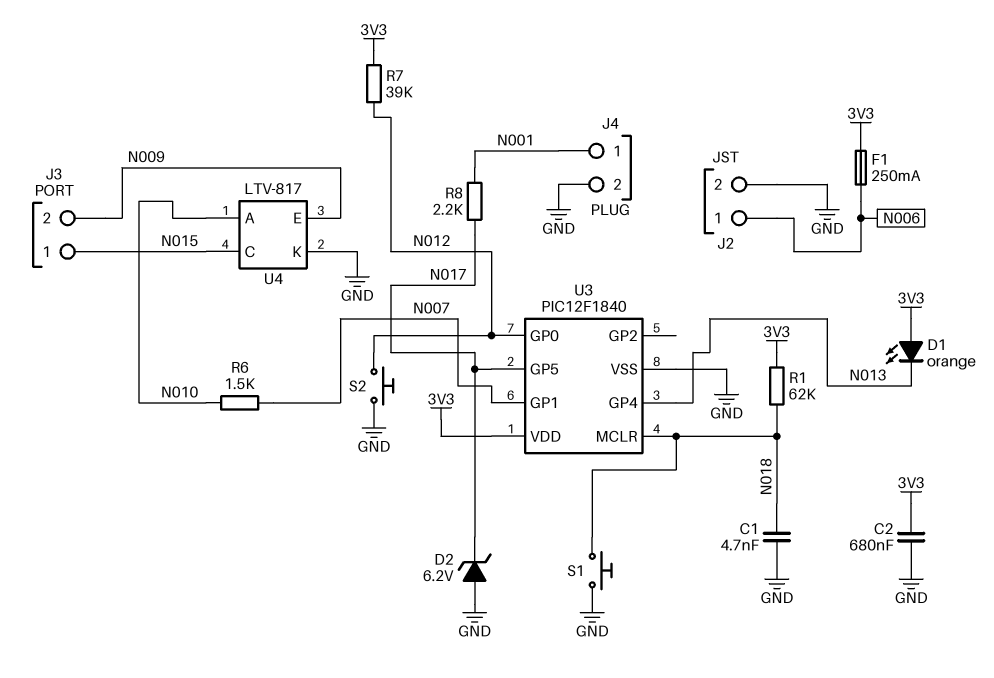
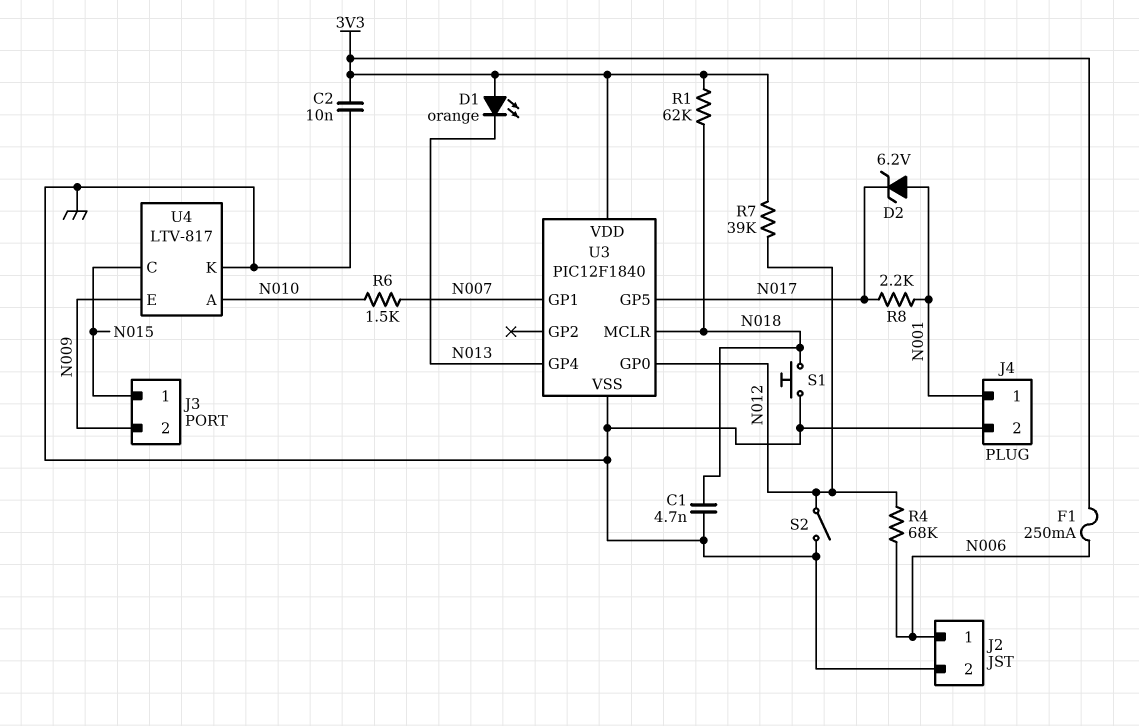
C2: 680nF (3V3, GND) -> 10nF (3V3, GND)
D2: zener 6.2V (A GND, K N017) -> zener 6.2V (A N001, K N017)
R4: none -> 68k (N006, N012)
S2: button (GND, N012) -> switch (GND, N012)

